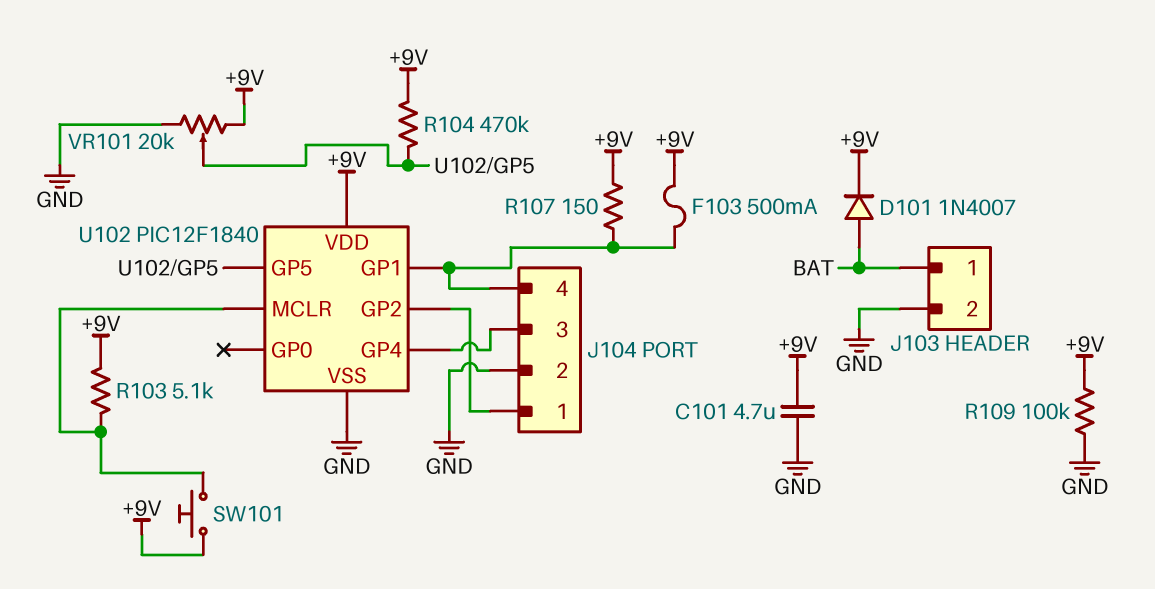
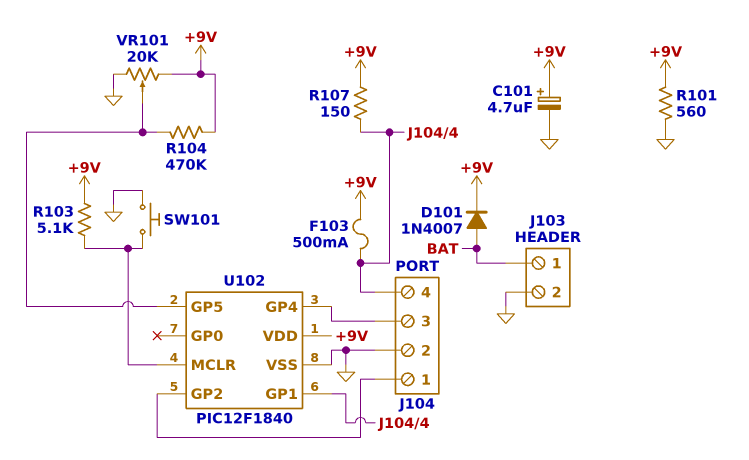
C101: 4.7uF (+9V, GND) -> 4.7uF (plus +9V, minus GND)
R101: none -> 560 (+9V, GND)
R109: 100k (+9V, GND) -> none
SW101: button (+9V, U102/MCLR) -> button (GND, U102/MCLR)

